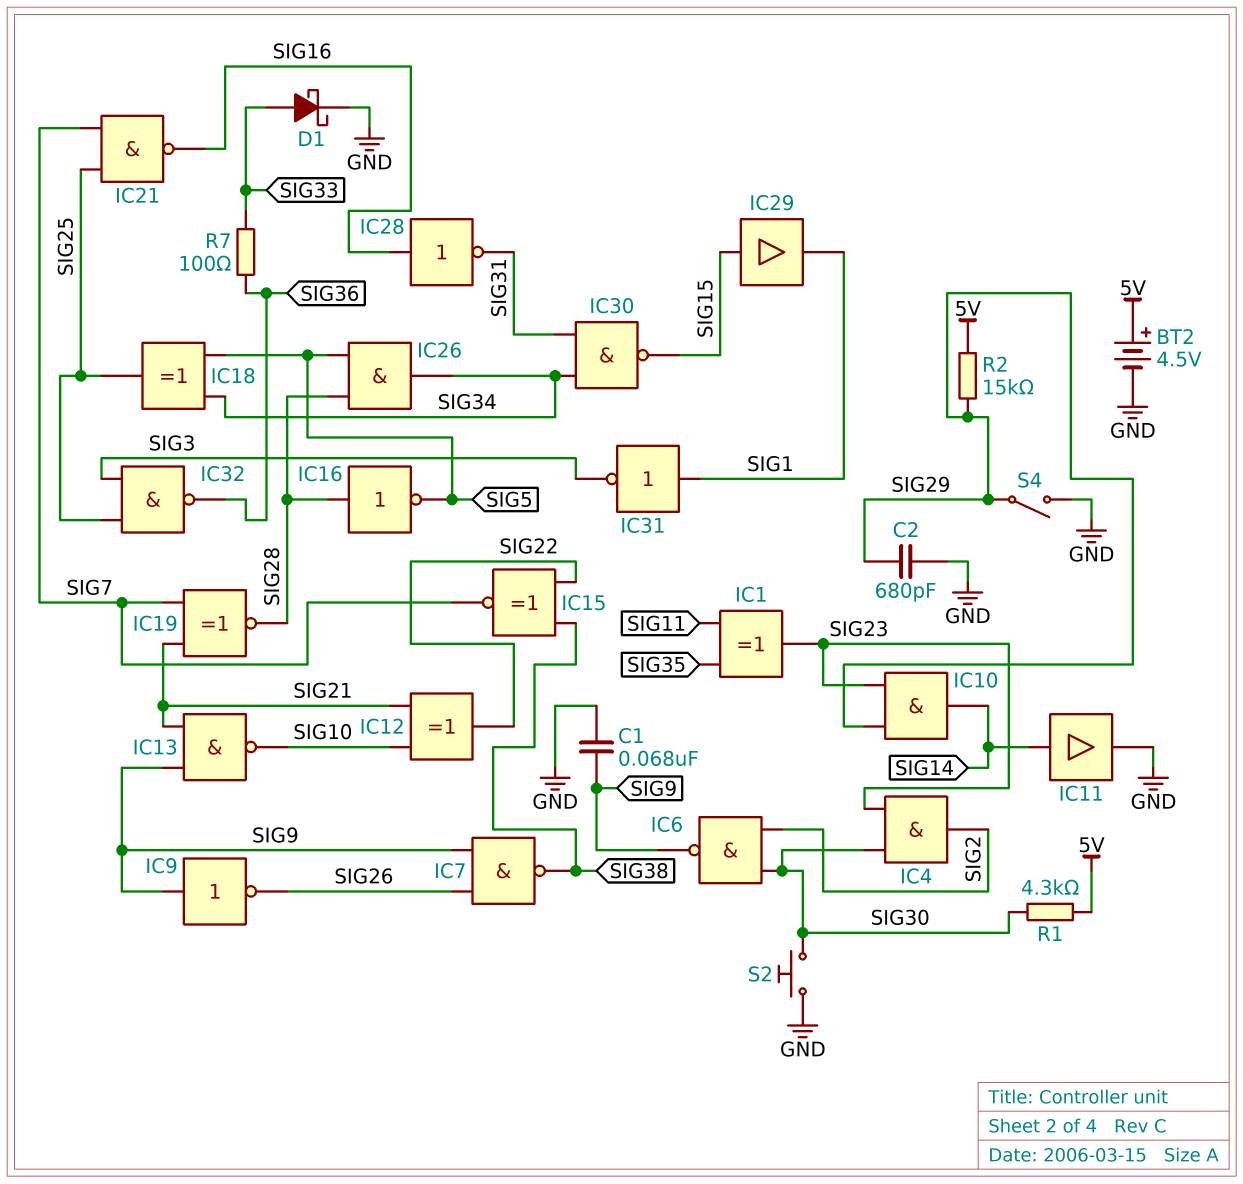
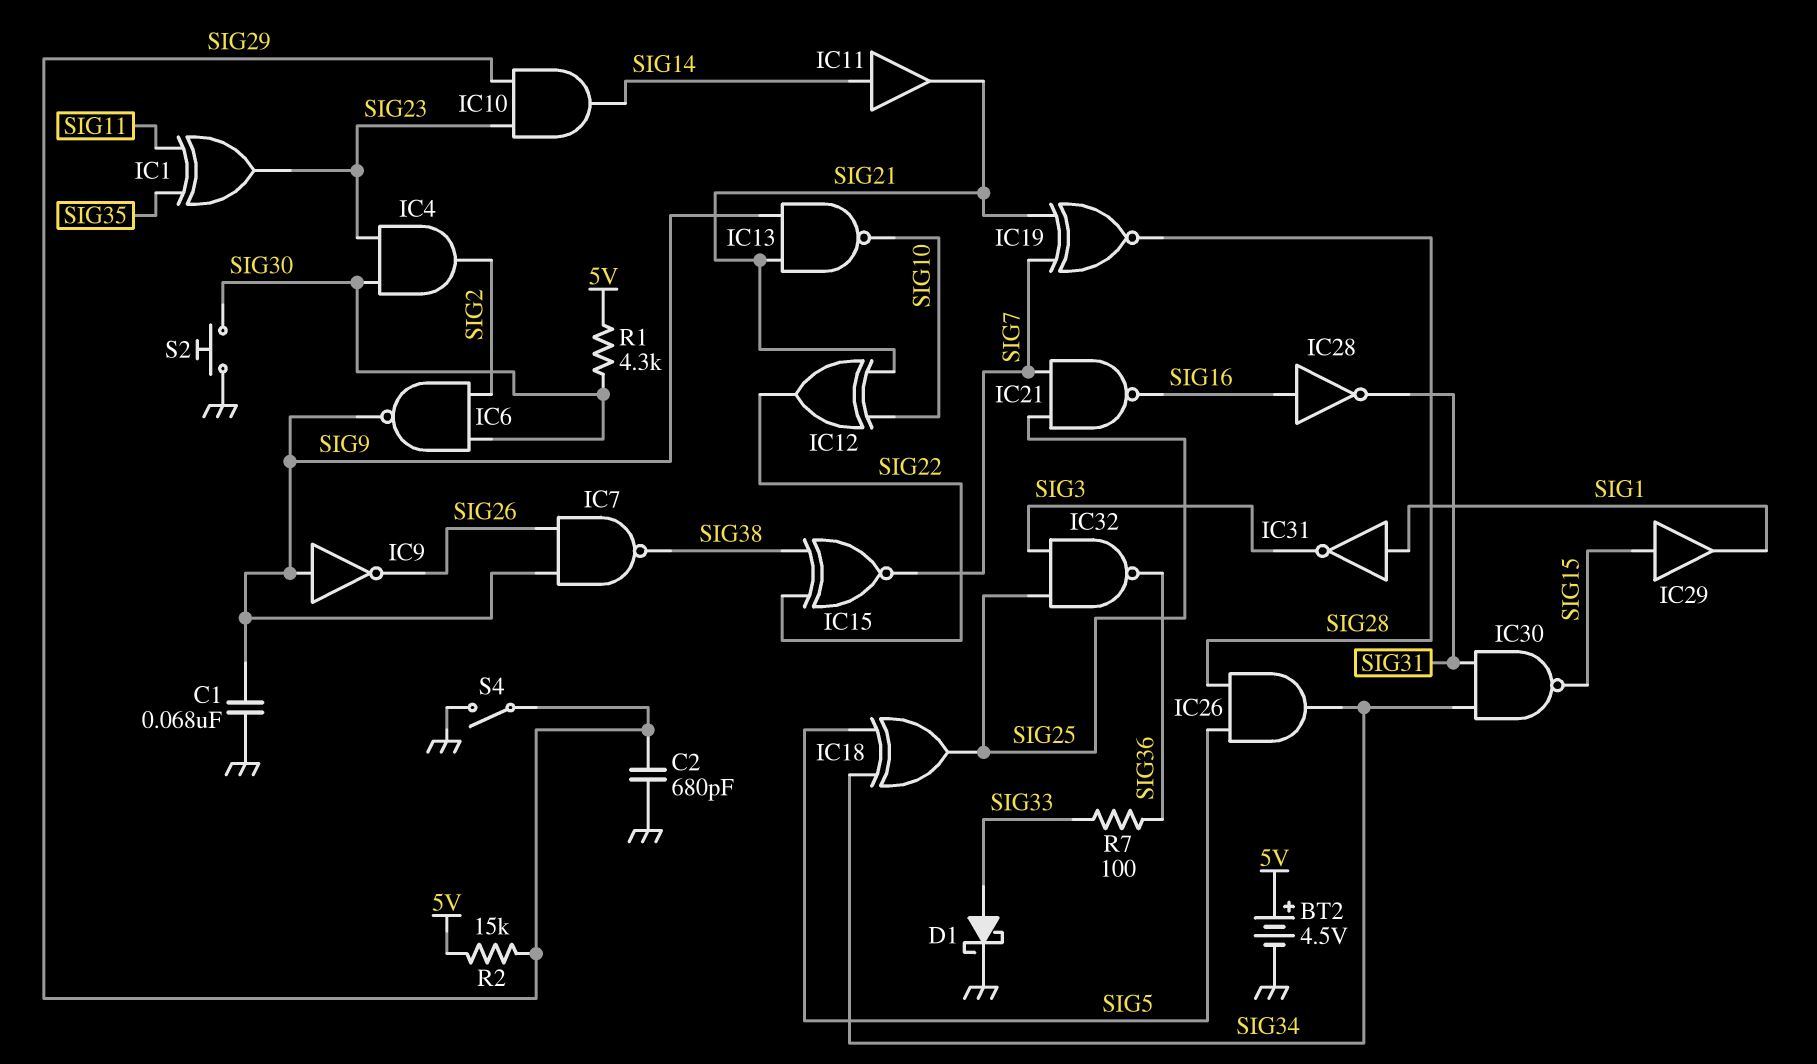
IC11: buffer (in SIG14, out GND) -> buffer (in SIG14, out SIG21)
IC16: NOT (in SIG28, out SIG5) -> none

